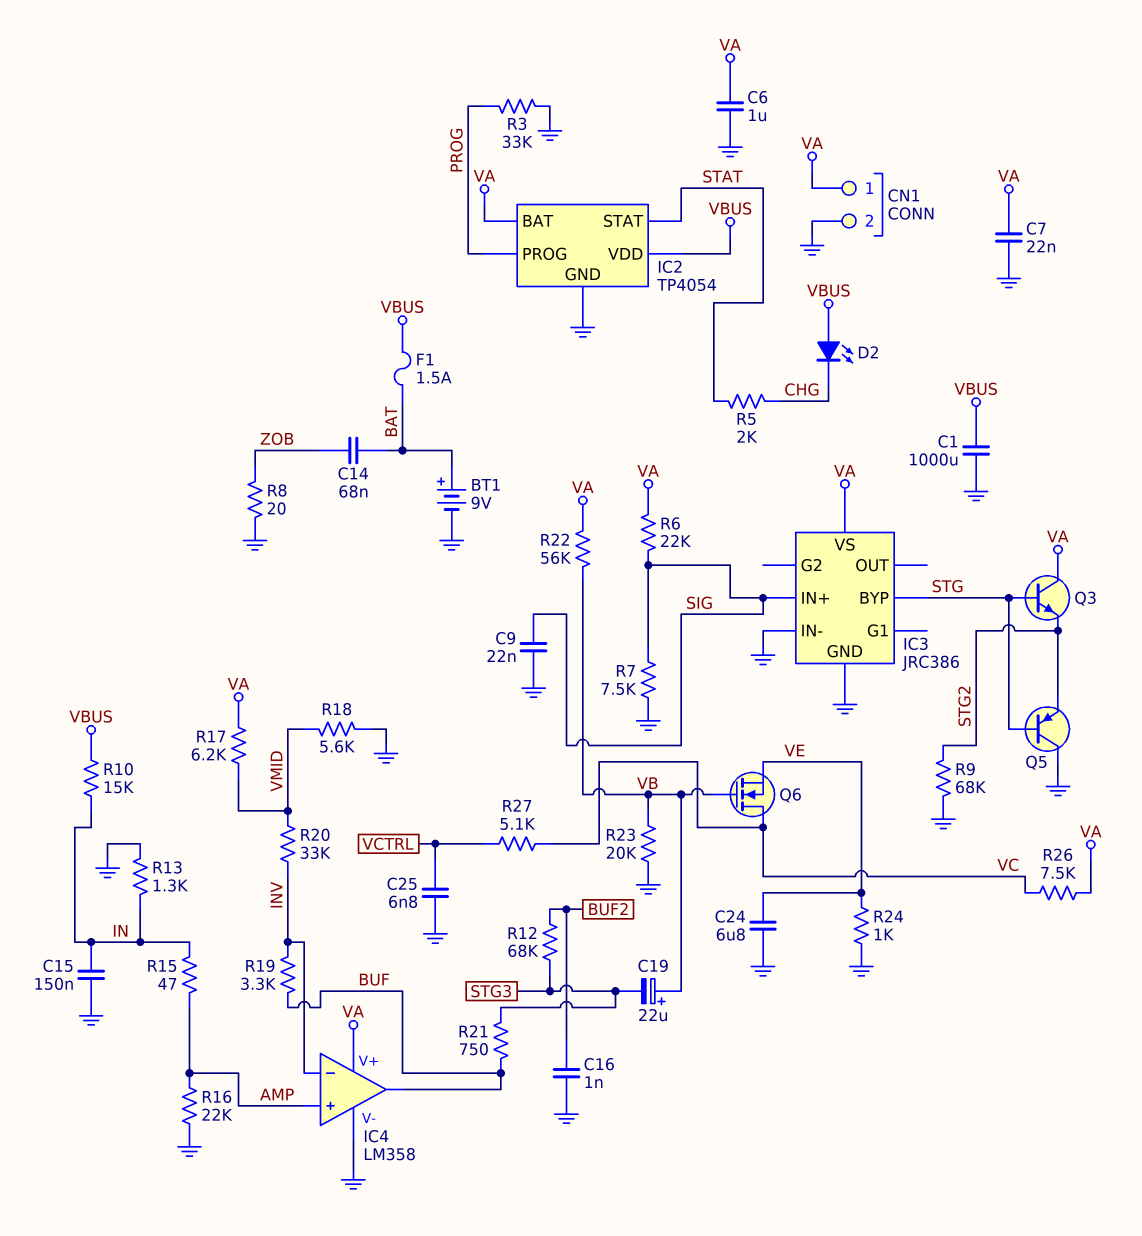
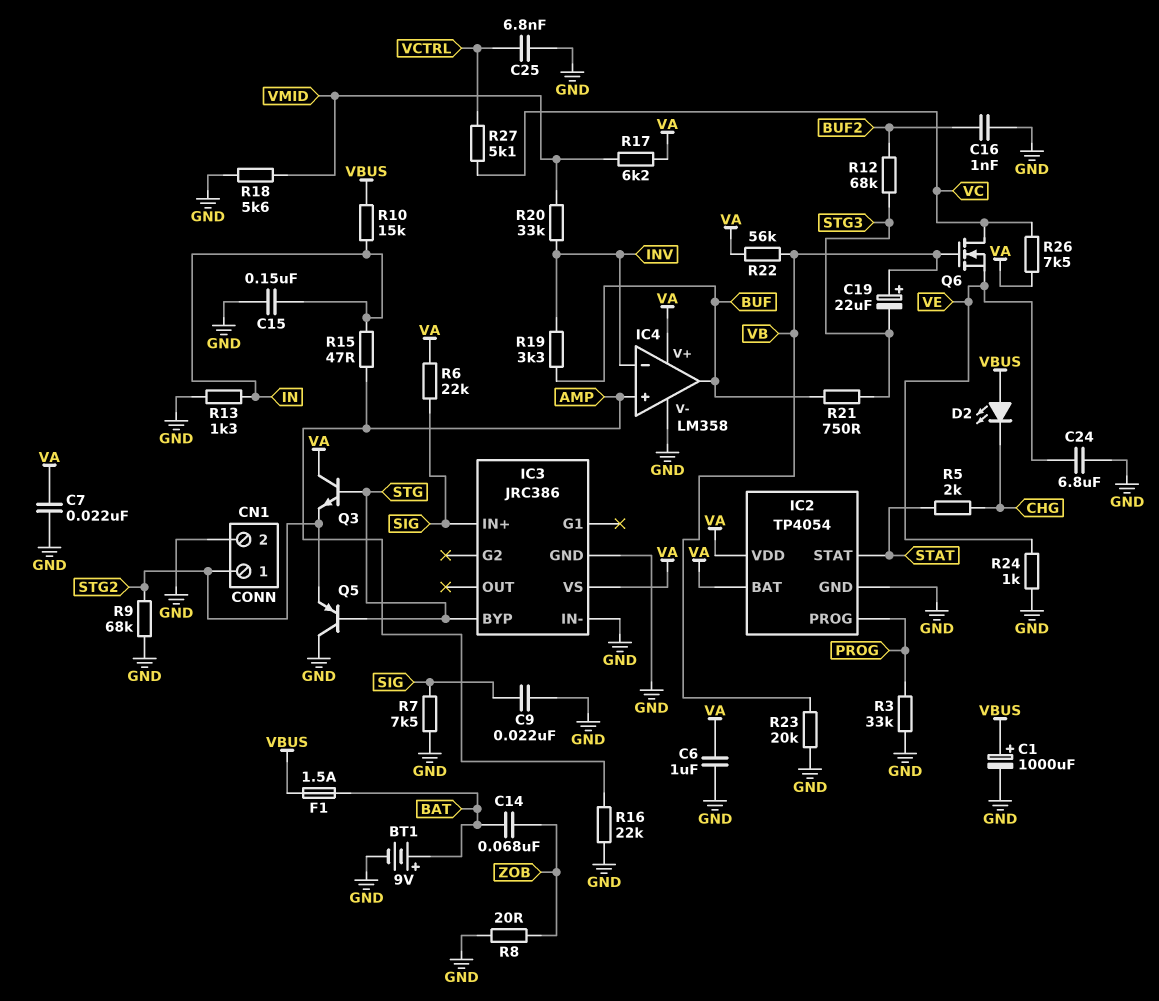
C1: 1000uF (GND, VBUS) -> 1000uF (plus VBUS, minus GND)
CN1 pin 1: VA -> STG2
IC2 pin VDD: VBUS -> VA

